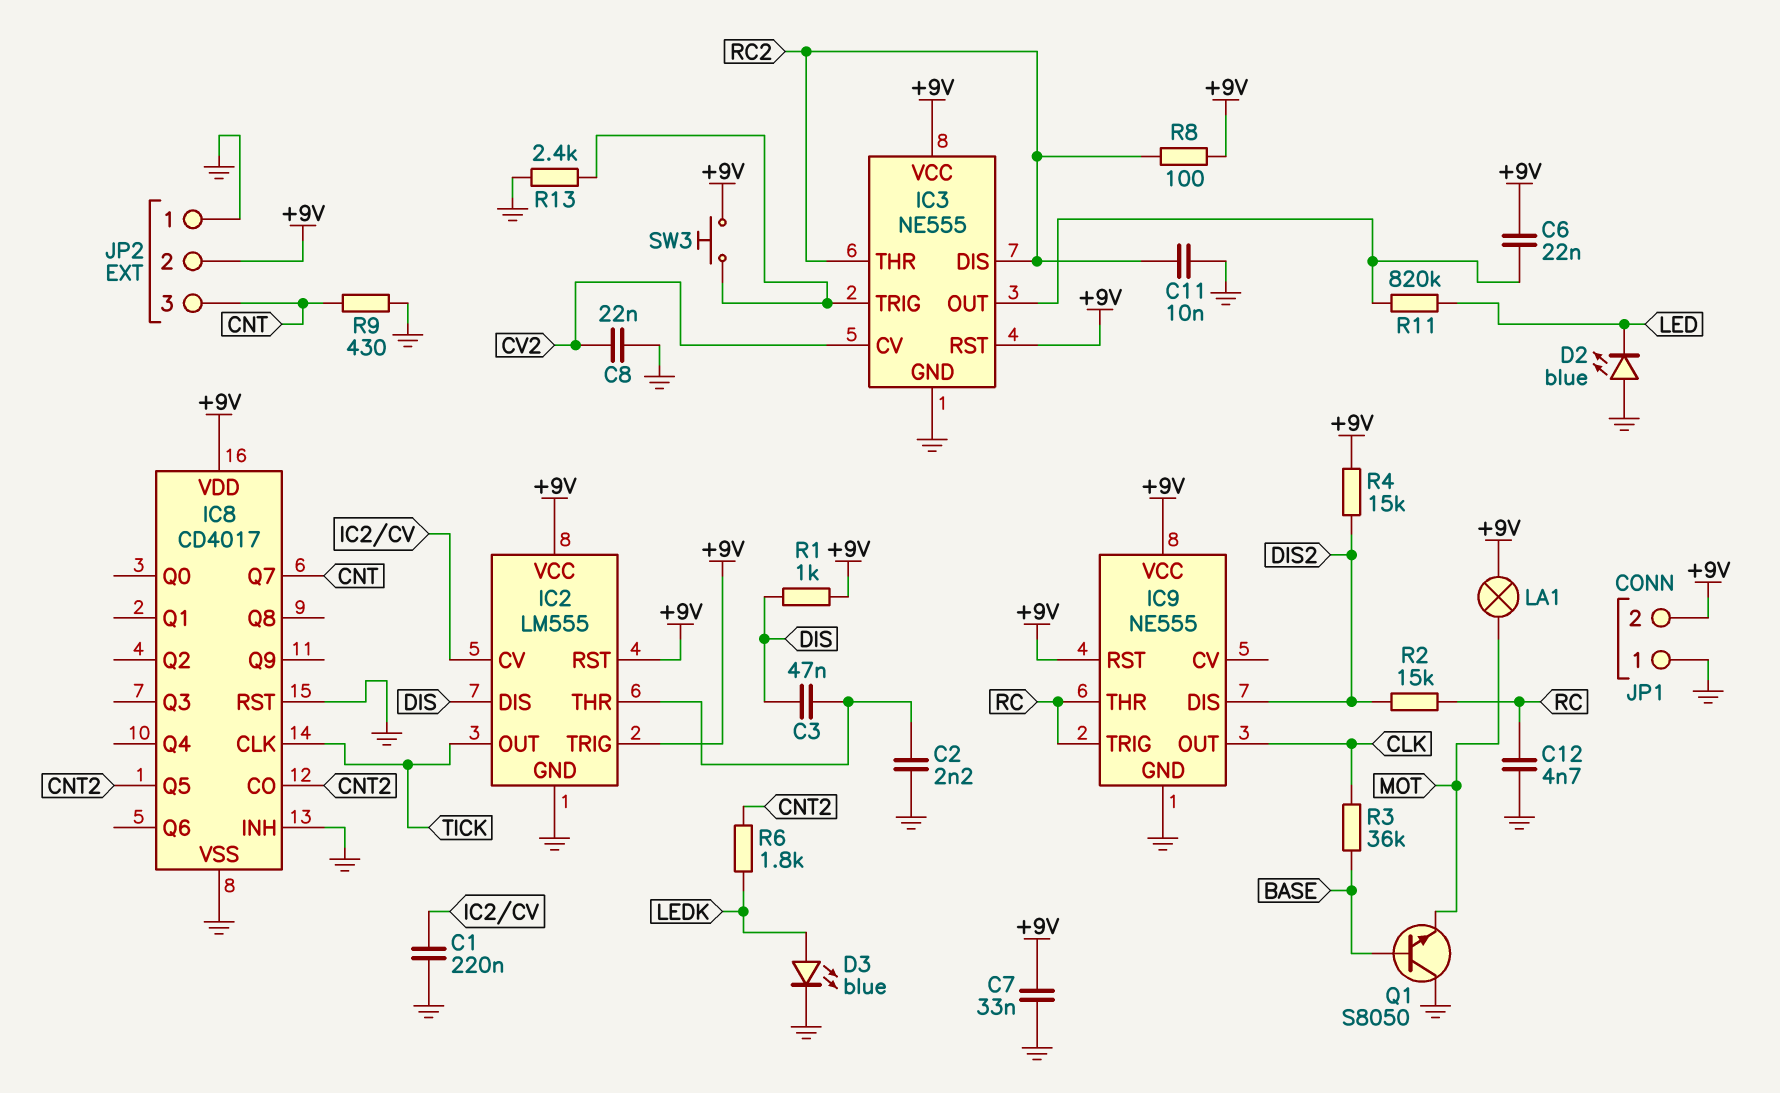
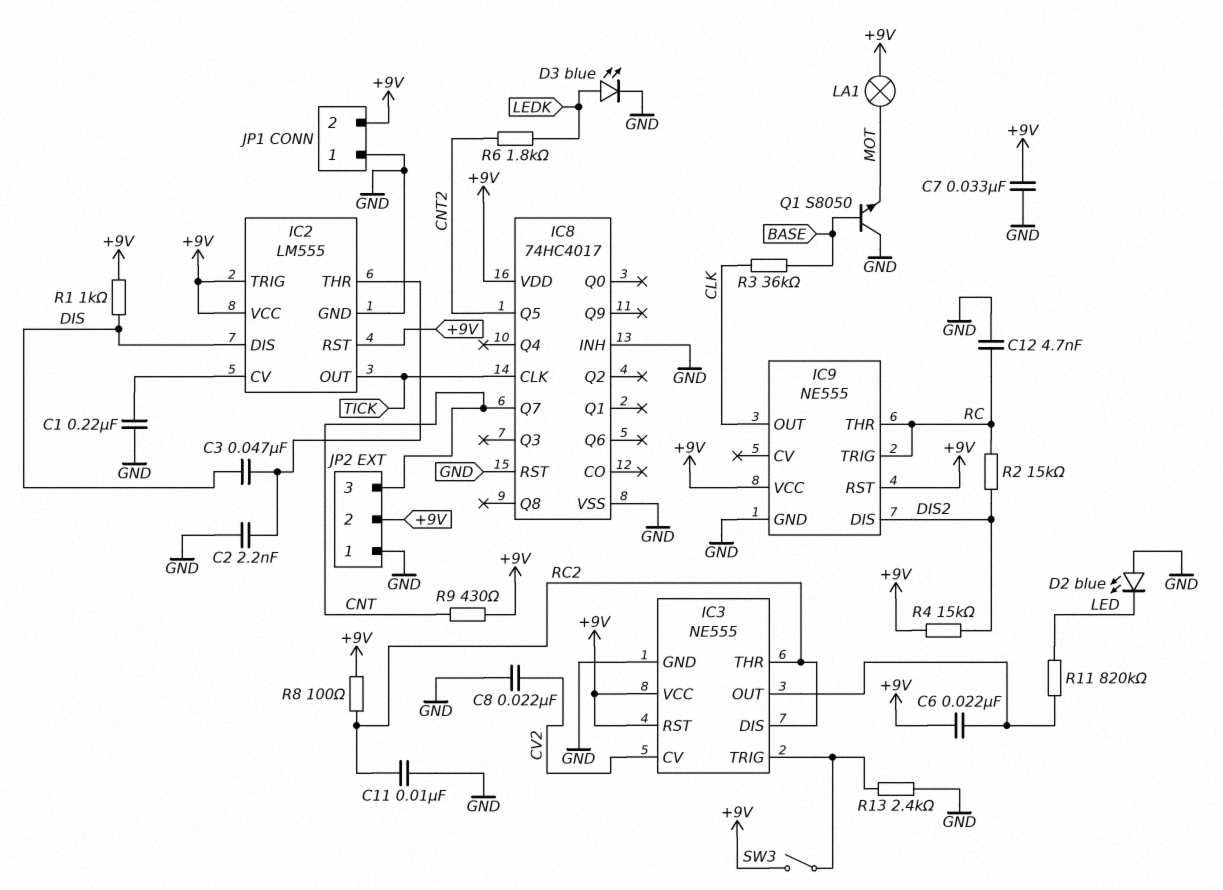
IC8: CD4017 -> 74HC4017
IC8 pin CO: CNT2 -> none
R9: 430 (CNT, GND) -> 430 (+9V, CNT)
SW3: button (+9V, IC3/TRIG) -> switch (+9V, IC3/TRIG)

